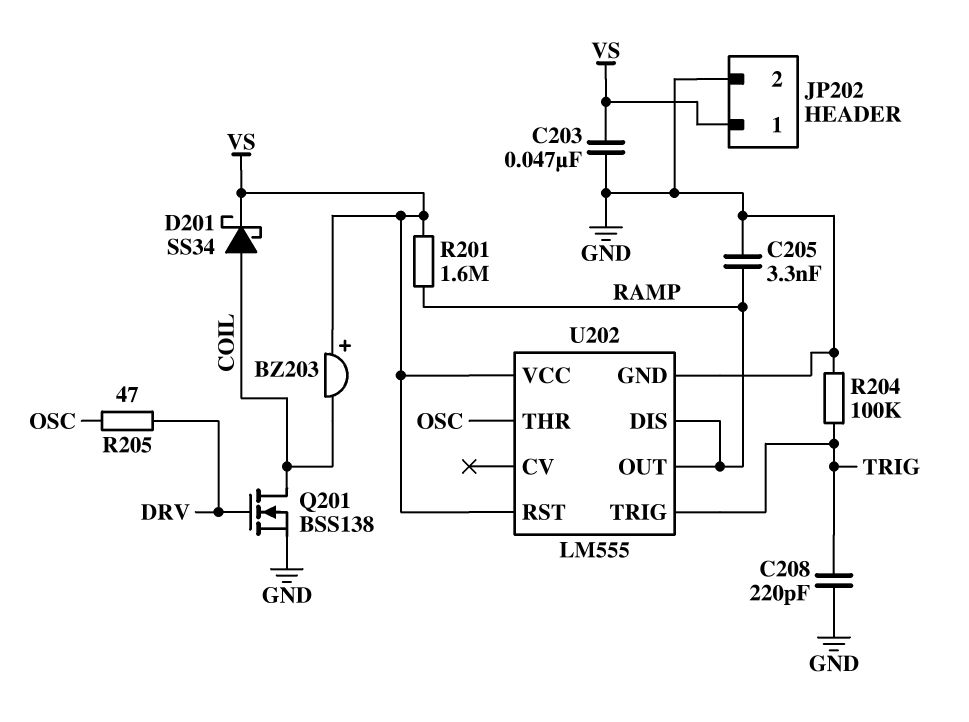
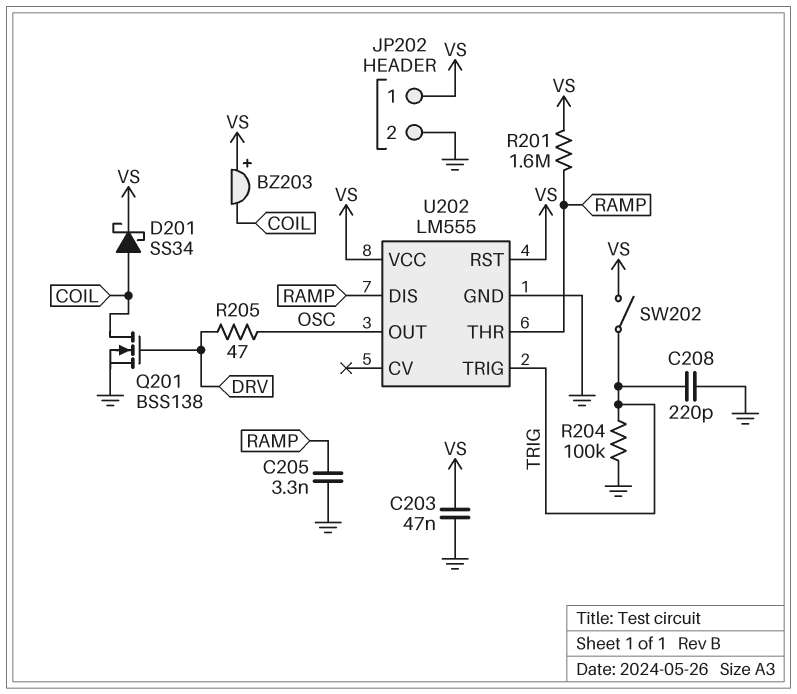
SW202: none -> switch (TRIG, VS)
U202 pin OUT: RAMP -> OSC
U202 pin THR: OSC -> RAMP

